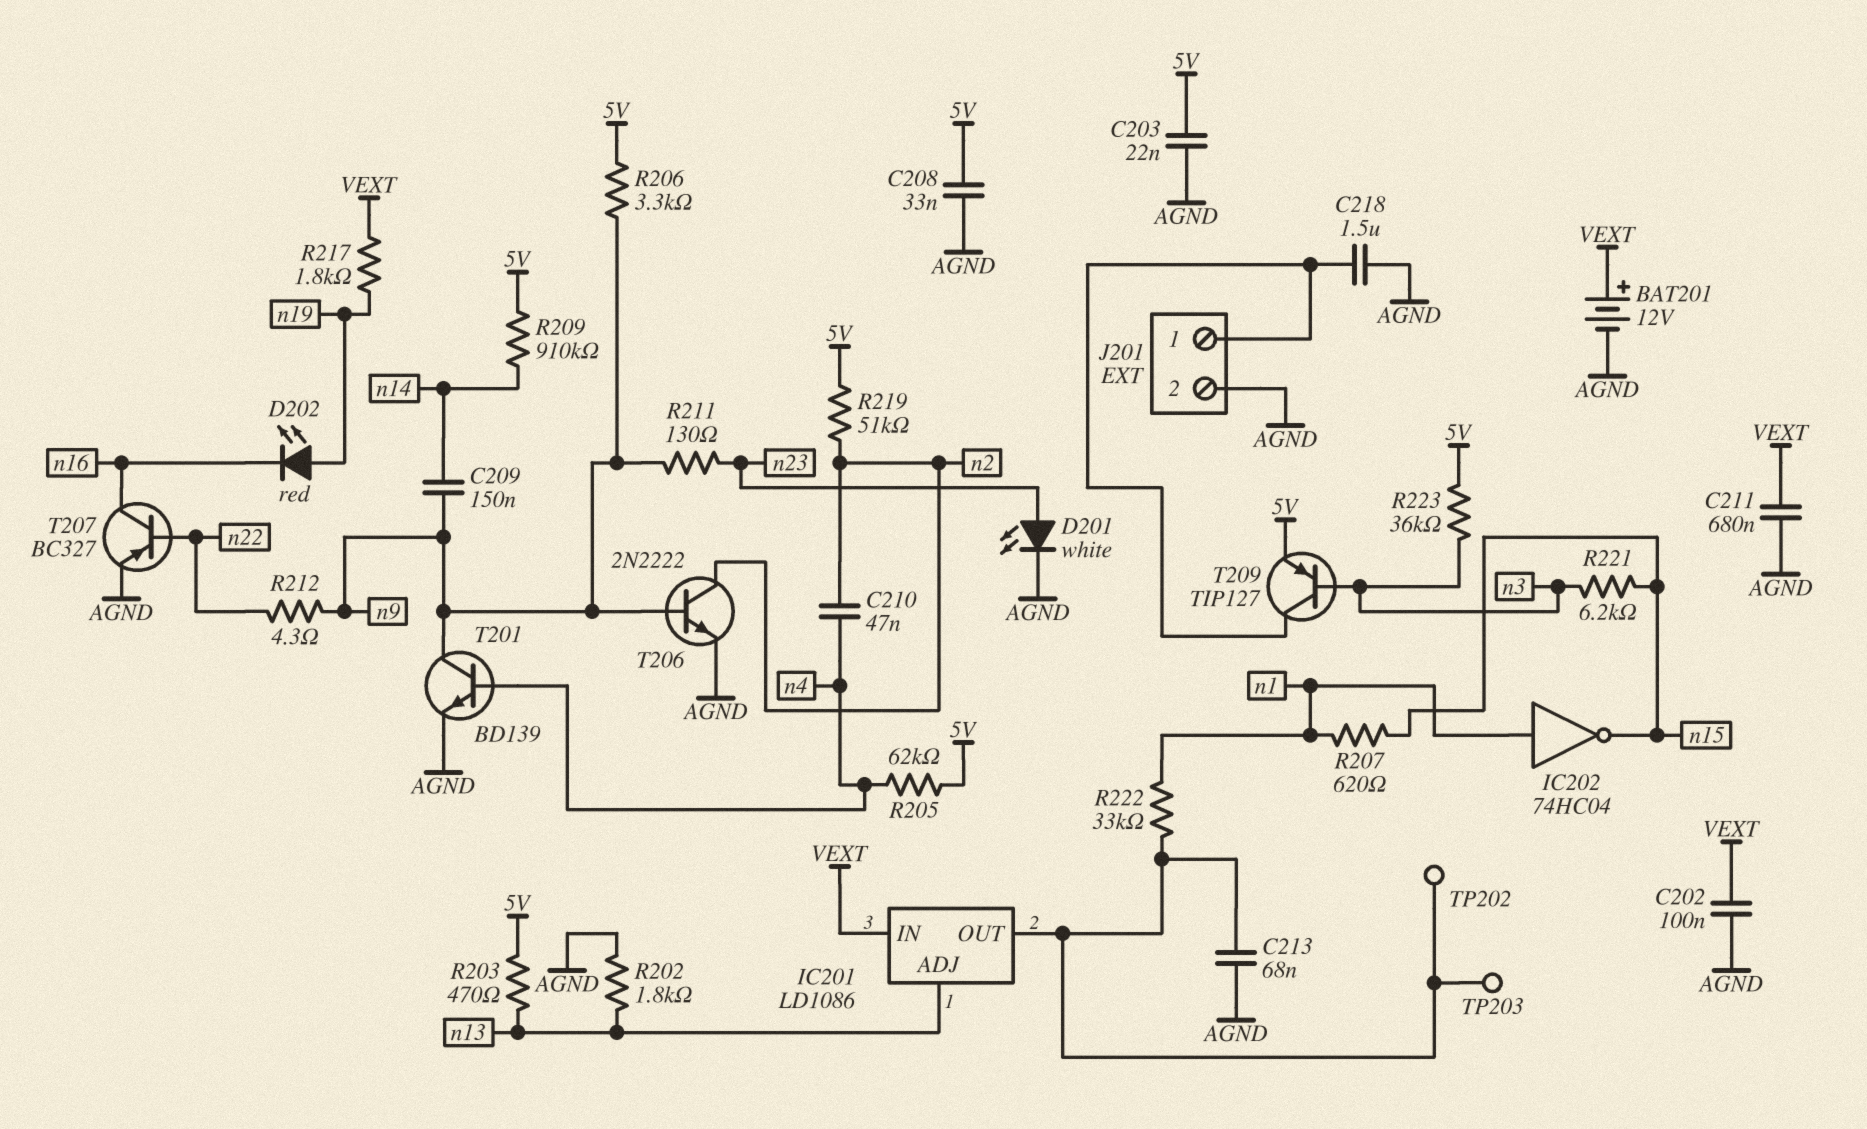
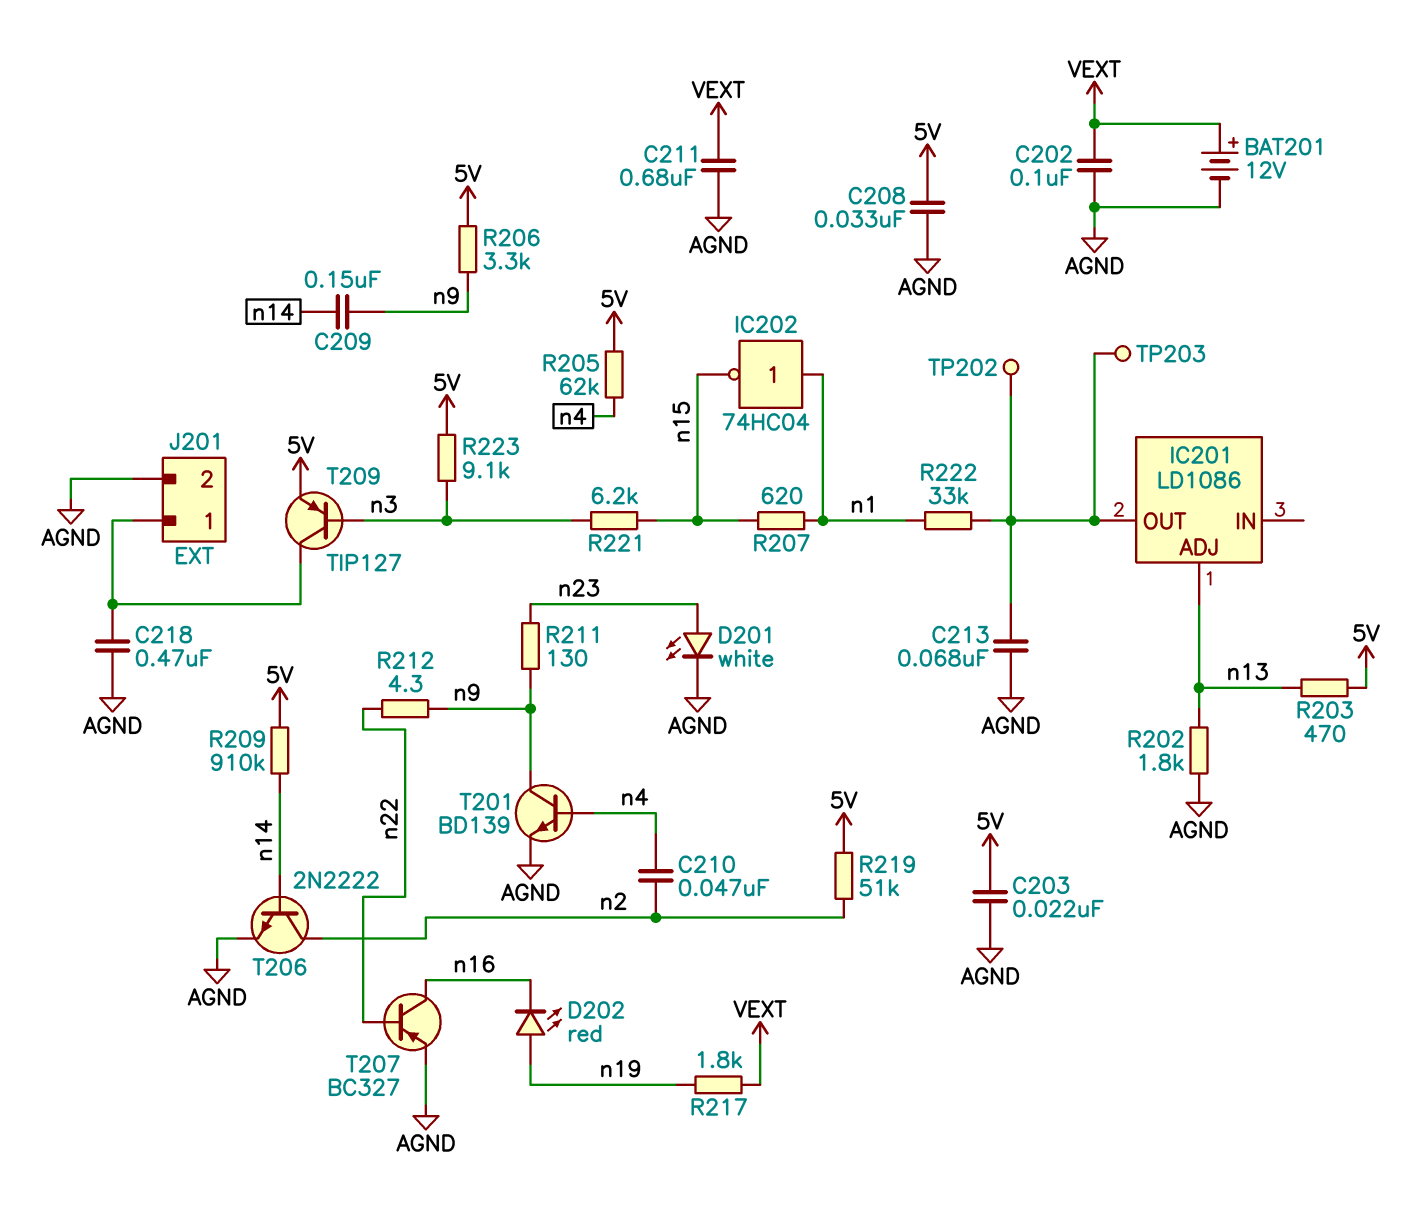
C218: 1.5uF (AGND, J201/1) -> 470nF (AGND, J201/1)
IC201 pin IN: VEXT -> none
R223: 36k (5V, n3) -> 9.1k (5V, n3)
T206: NPN 2N2222 (B n9, C n2, E AGND) -> NPN 2N2222 (B n14, C n2, E AGND)

